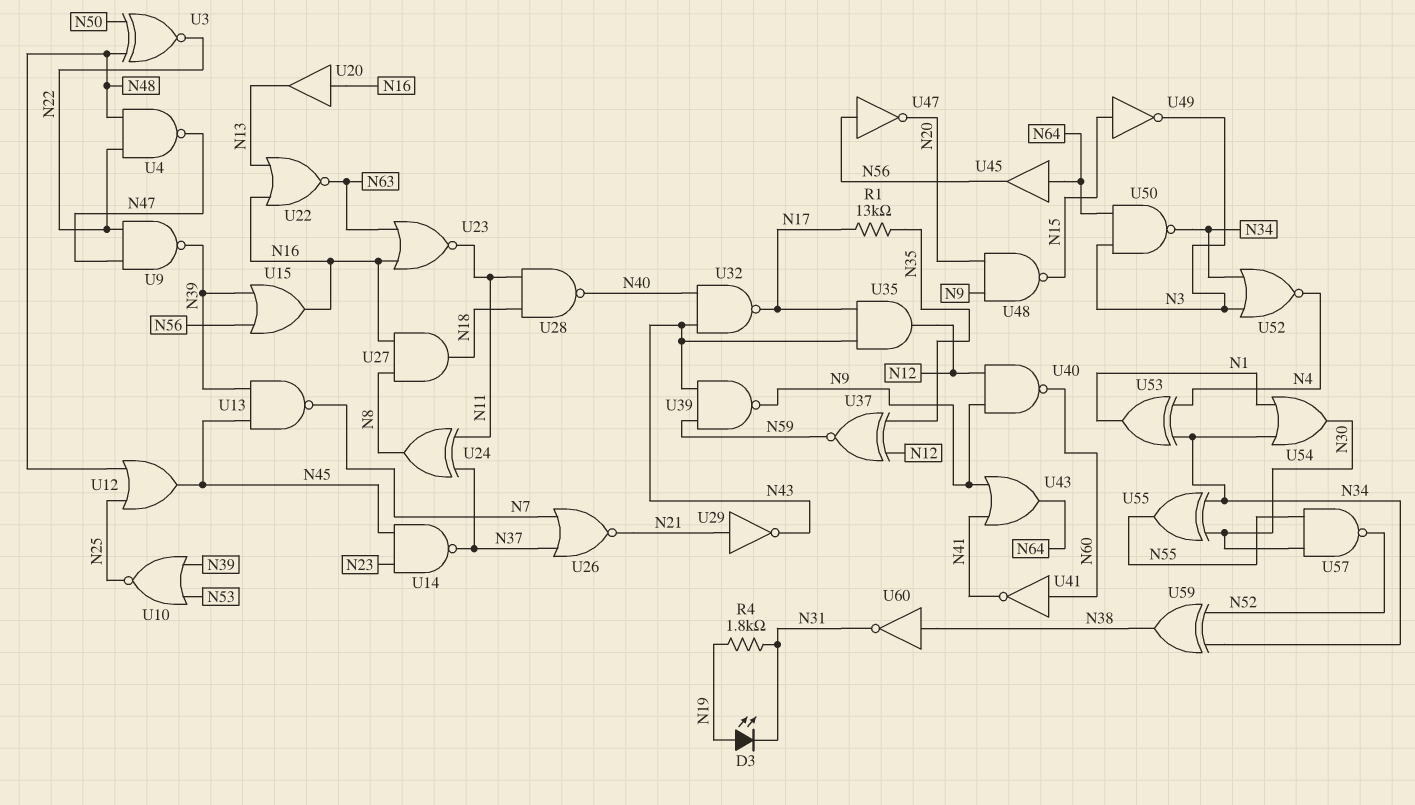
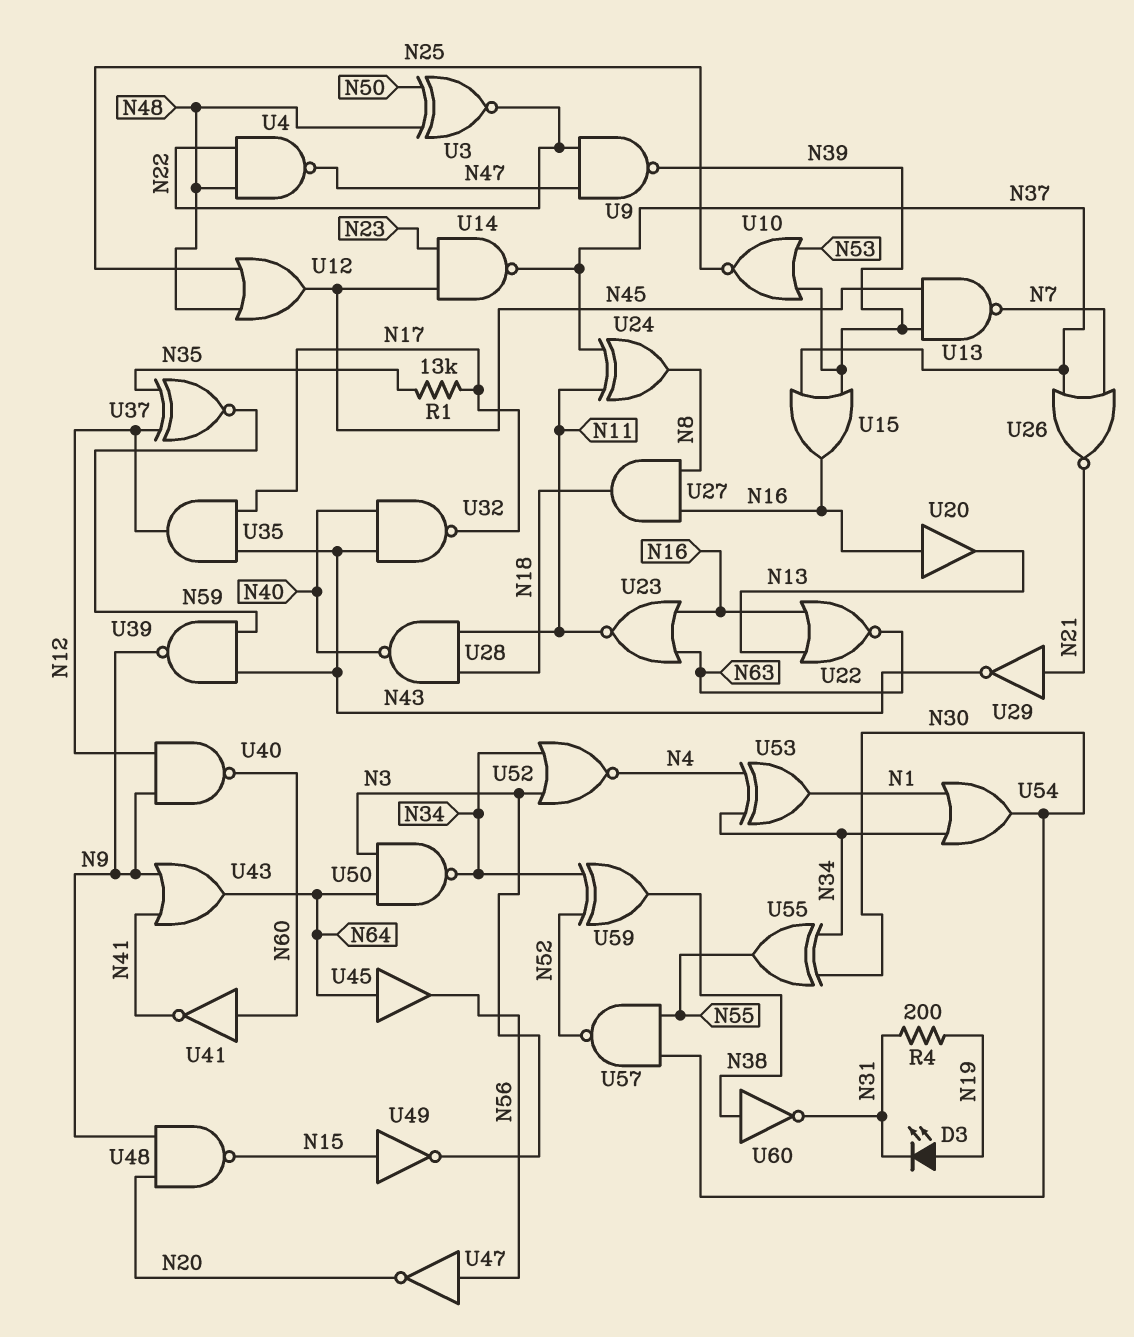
R4: 1.8k (N19, N31) -> 200 (N19, N31)
U15: OR (in N39, in N56, out N16) -> OR (in N37, in N39, out N16)

